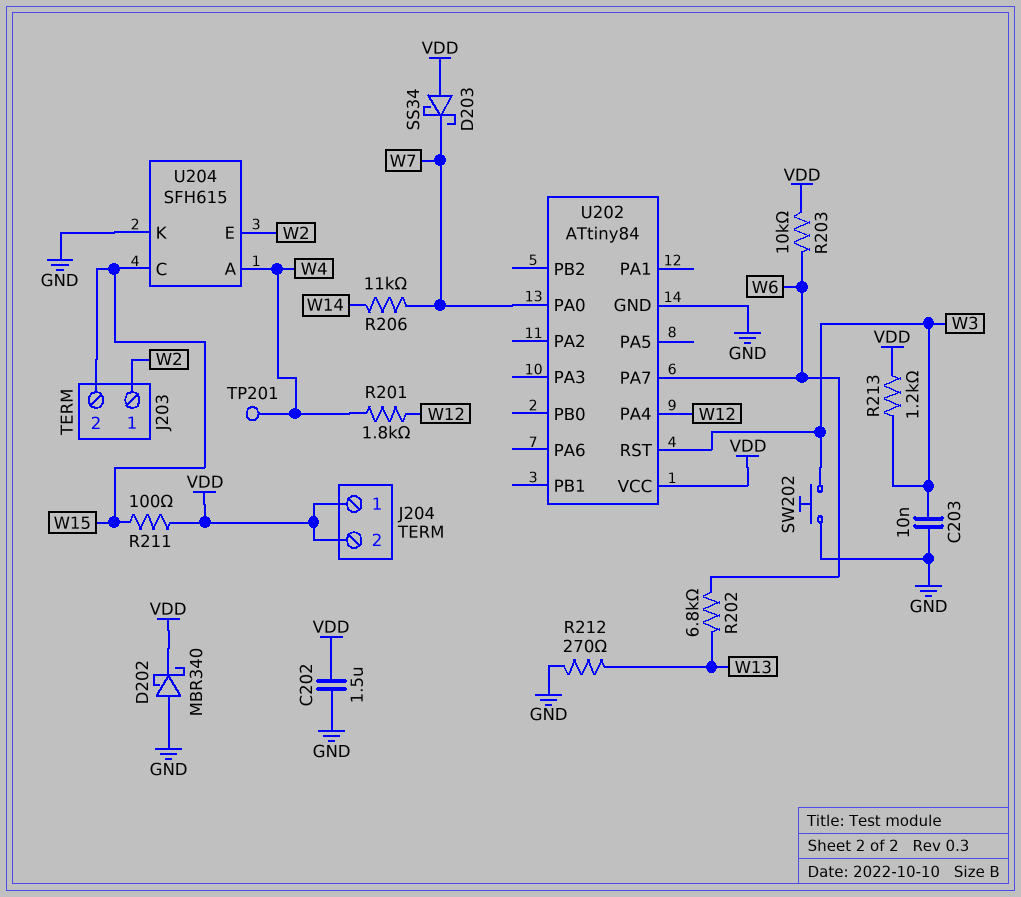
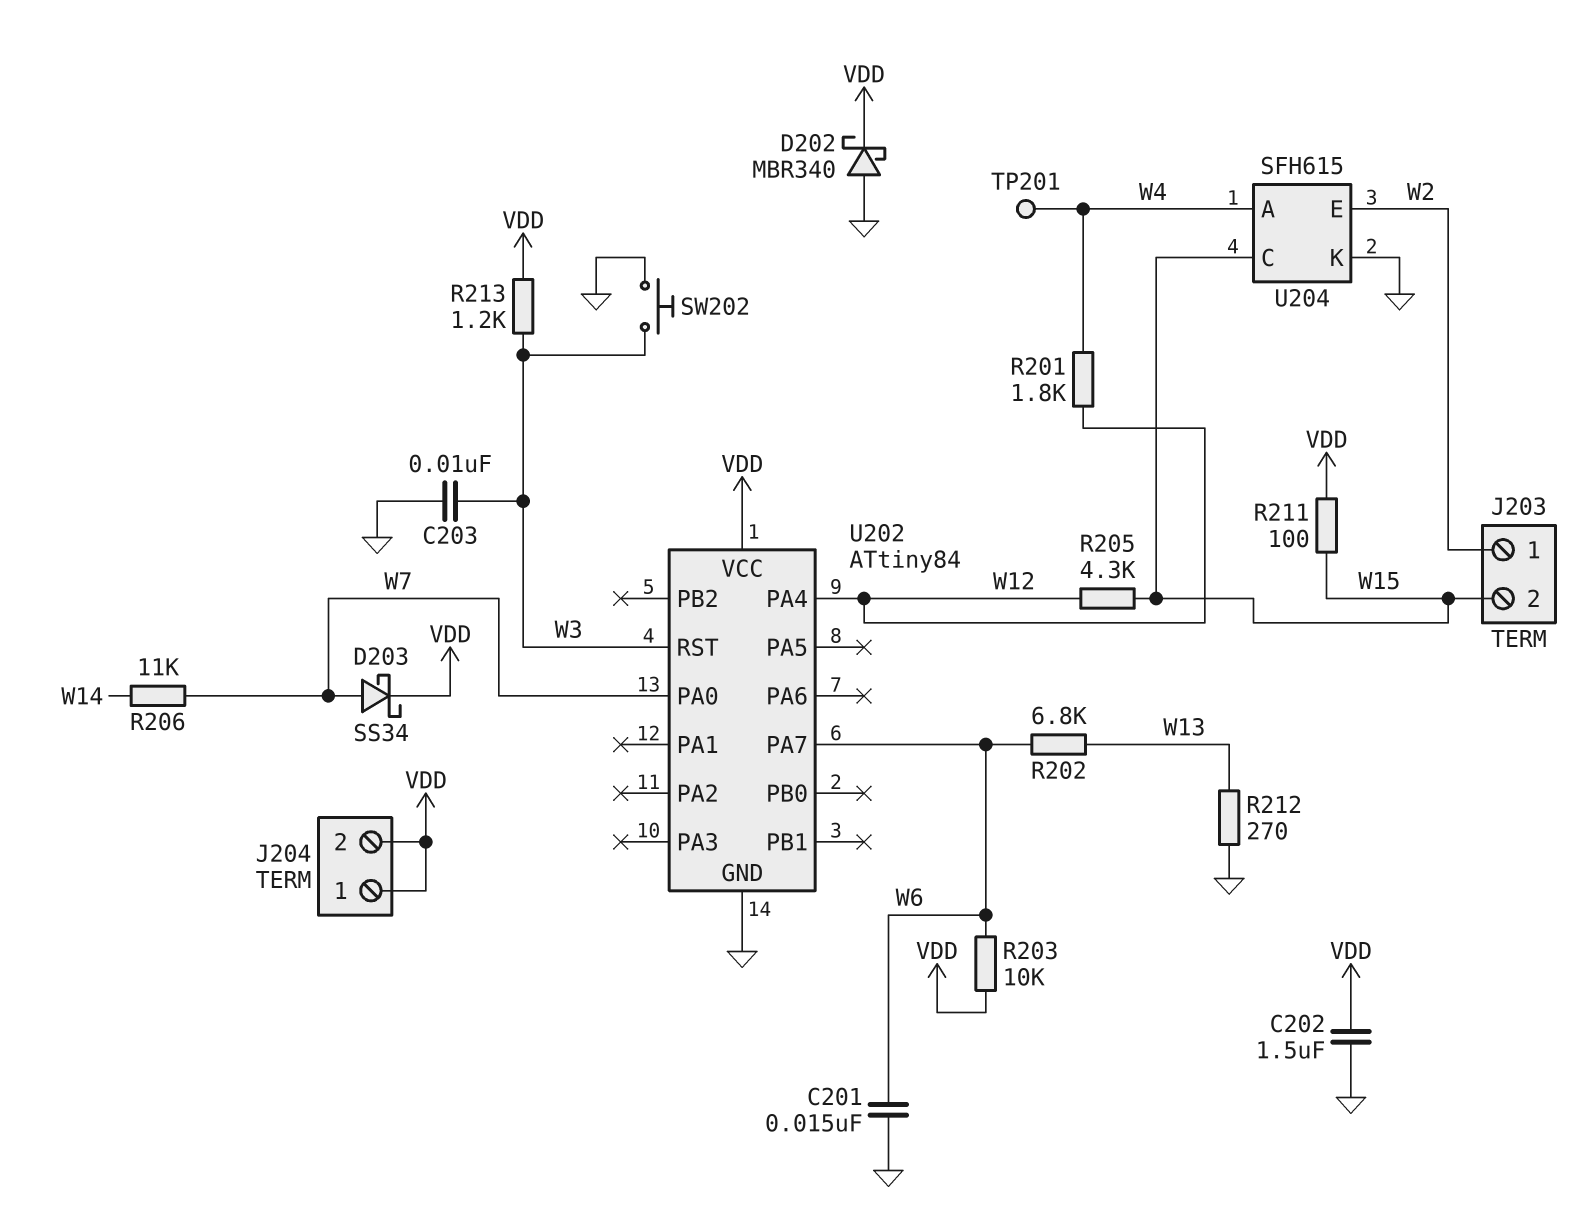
C201: none -> 15nF (GND, W6)
D203: schottky SS34 (A VDD, K W7) -> schottky SS34 (A W7, K VDD)
R205: none -> 4.3k (W12, W15)

